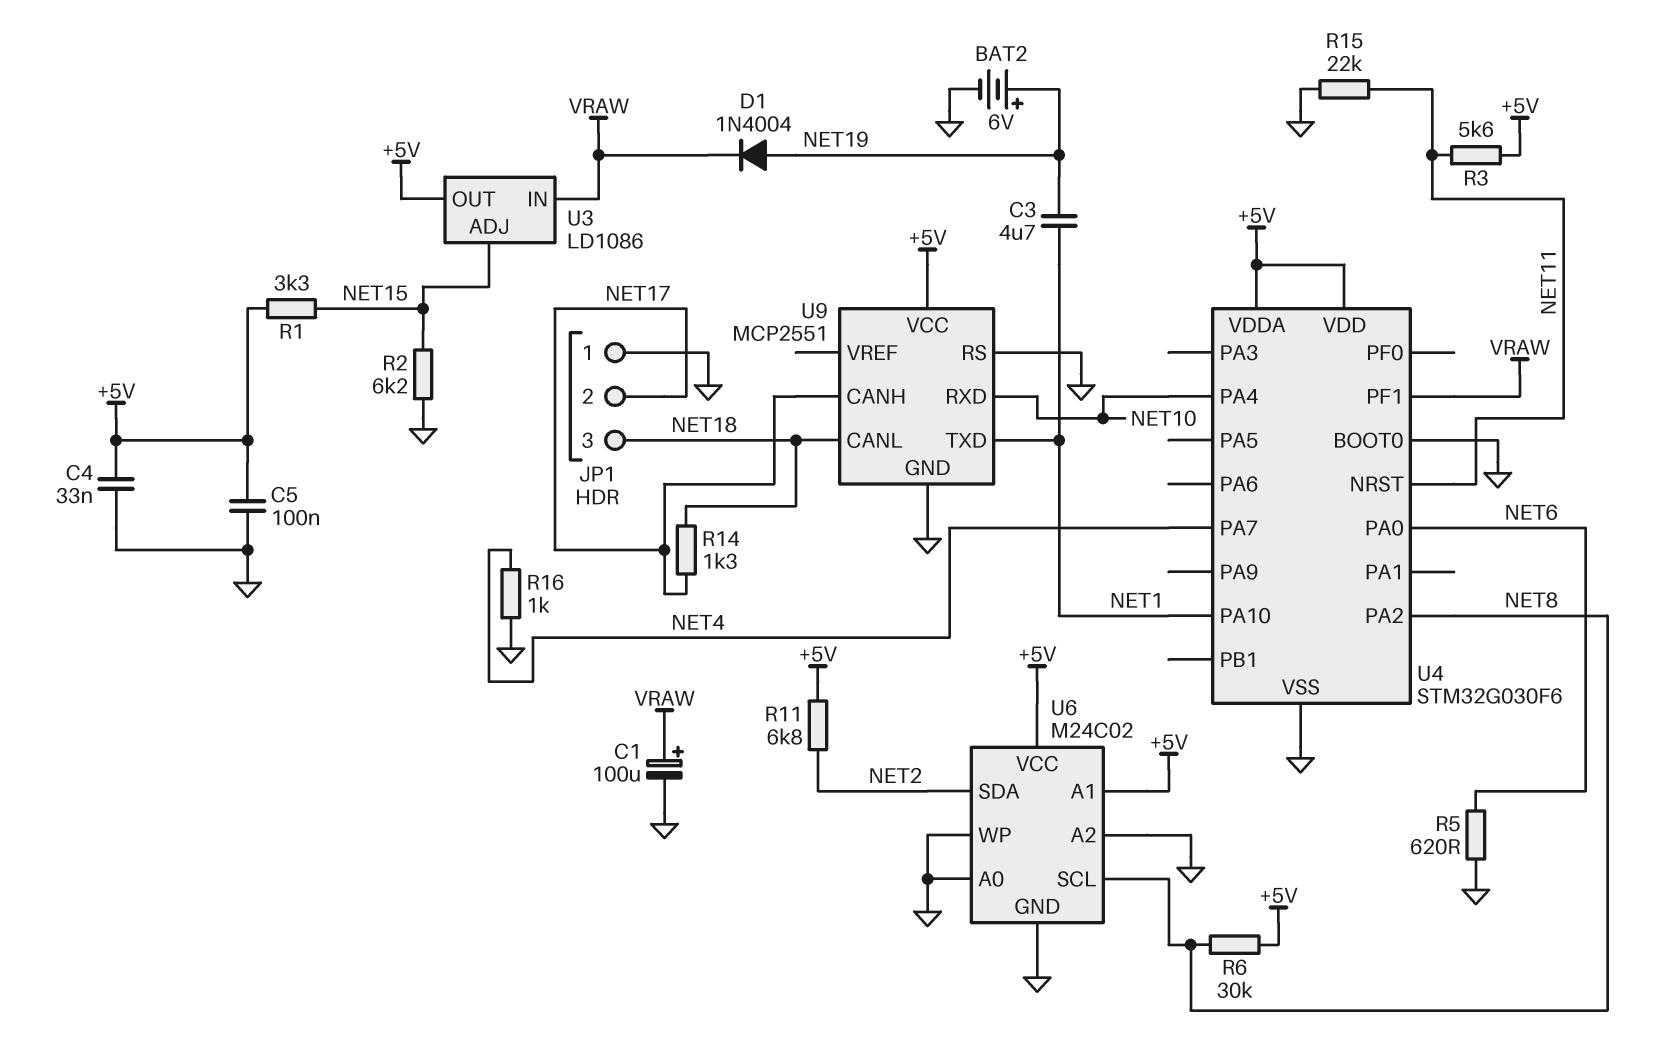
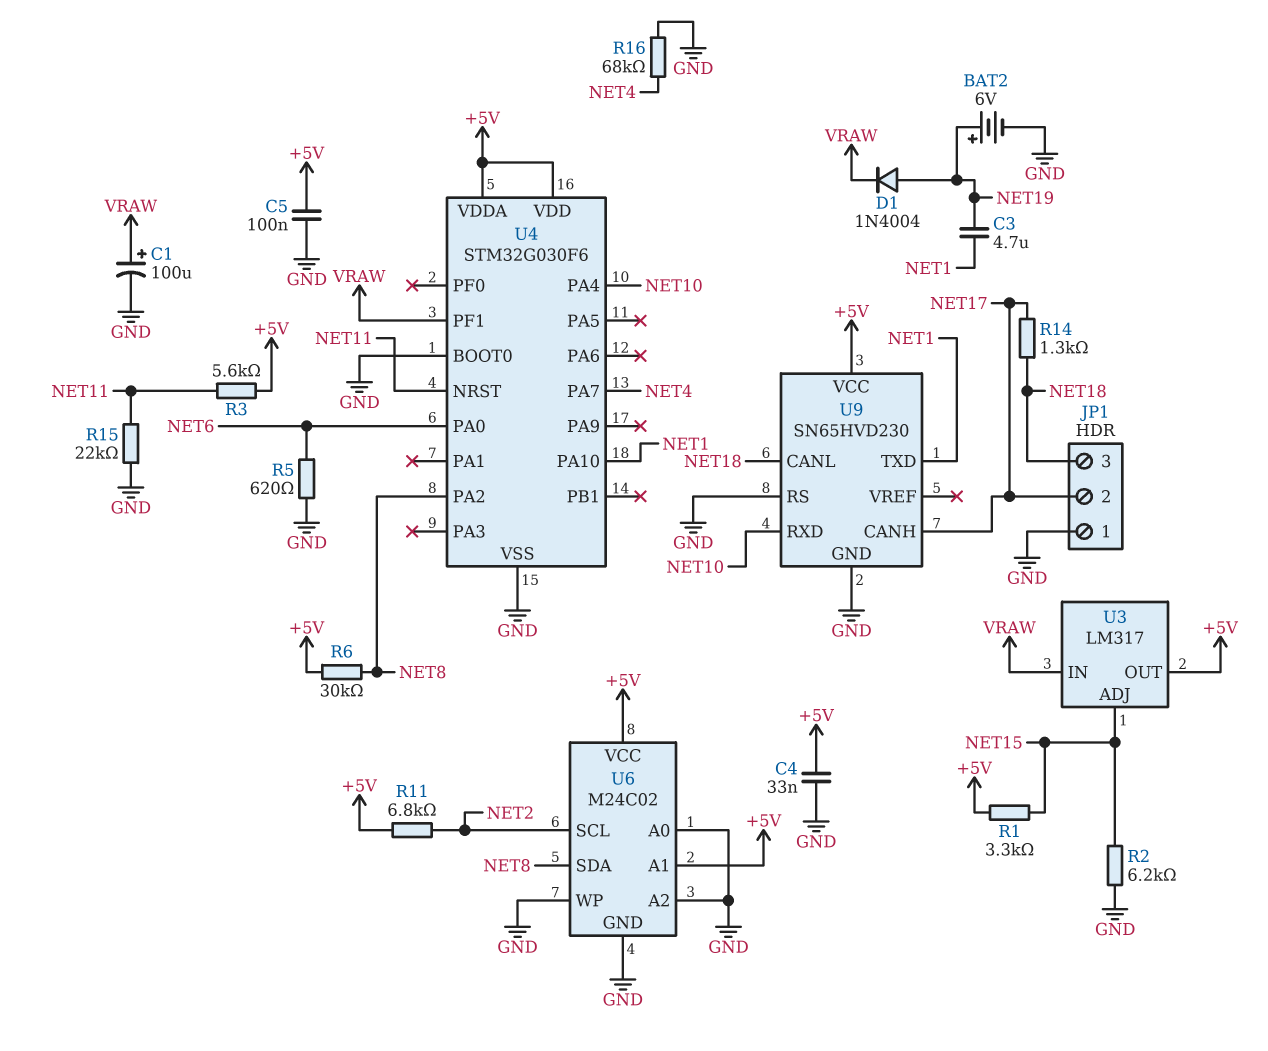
R16: 1k (GND, NET4) -> 68k (GND, NET4)
U3: LD1086 -> LM317
U6 pin SCL: NET8 -> NET2
U6 pin SDA: NET2 -> NET8
U9: MCP2551 -> SN65HVD230

